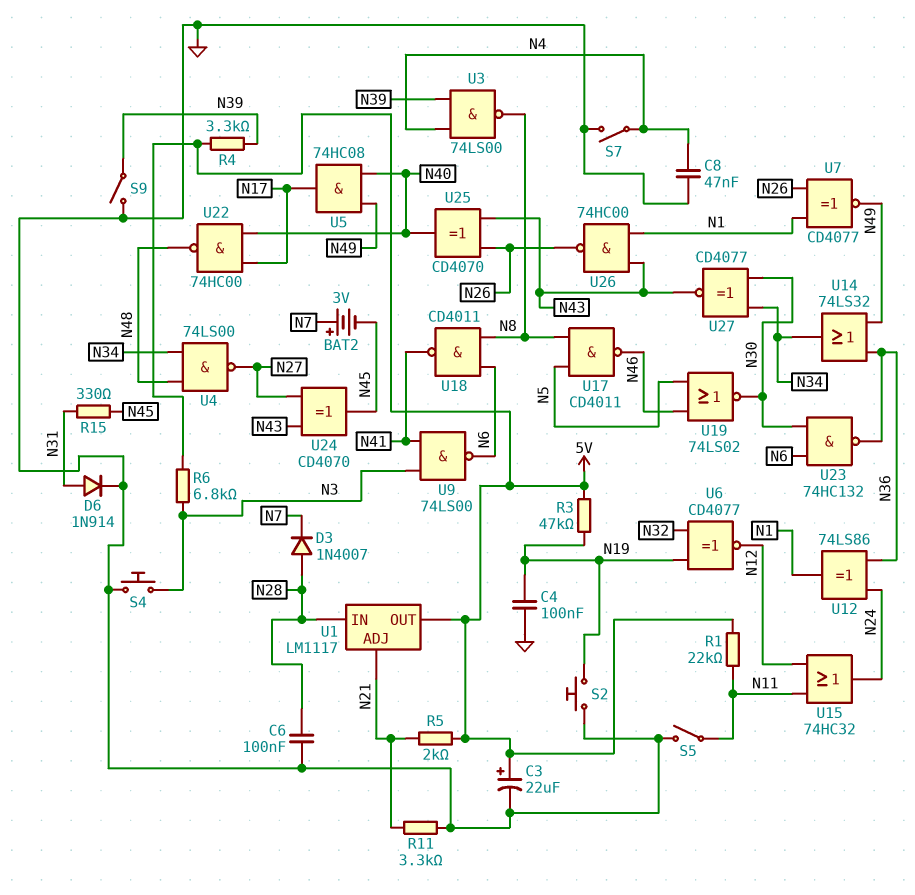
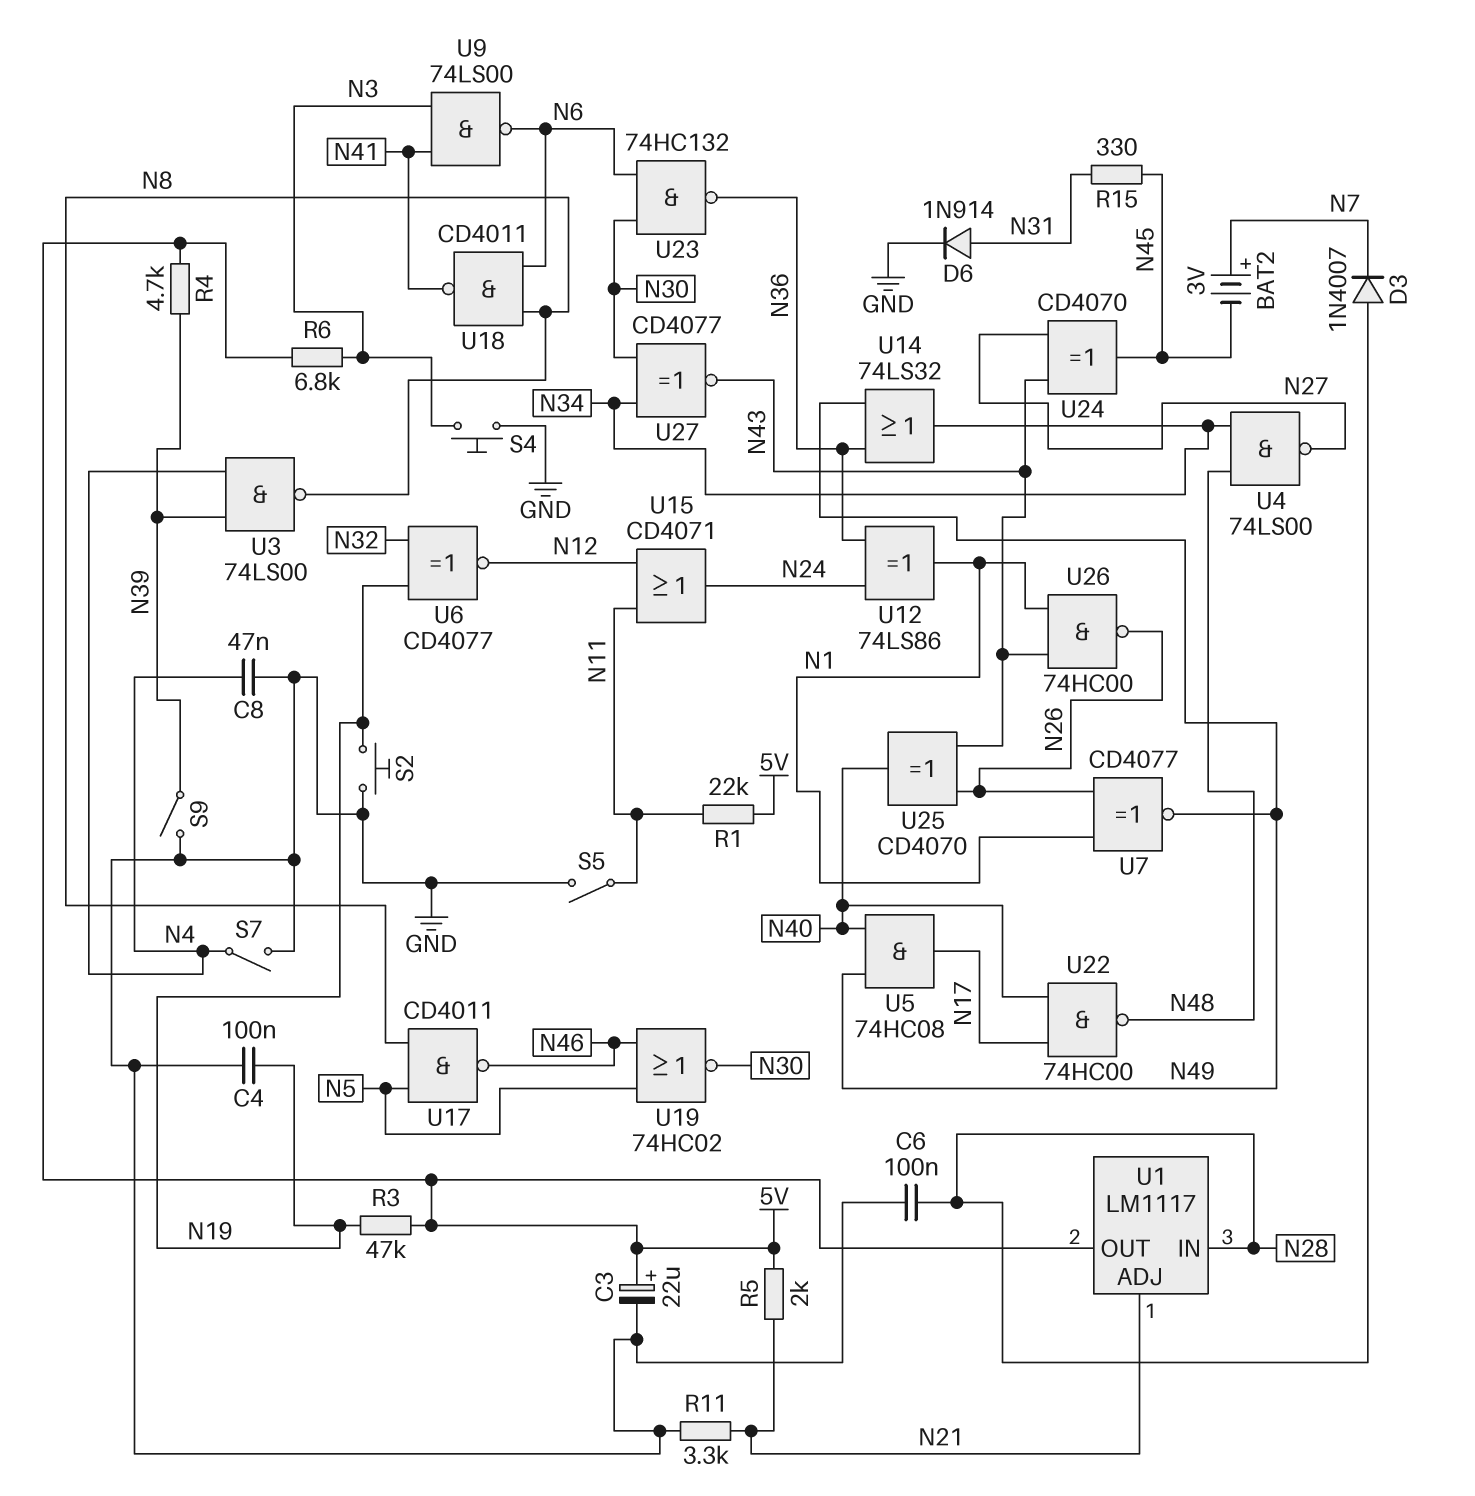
R4: 3.3k (5V, N39) -> 4.7k (5V, N39)
U15: OR 74HC32 (in N11, in N12, out N24) -> OR CD4071 (in N11, in N12, out N24)
U19: NOR 74LS02 (in N5, in N46, out N30) -> NOR 74HC02 (in N5, in N46, out N30)

